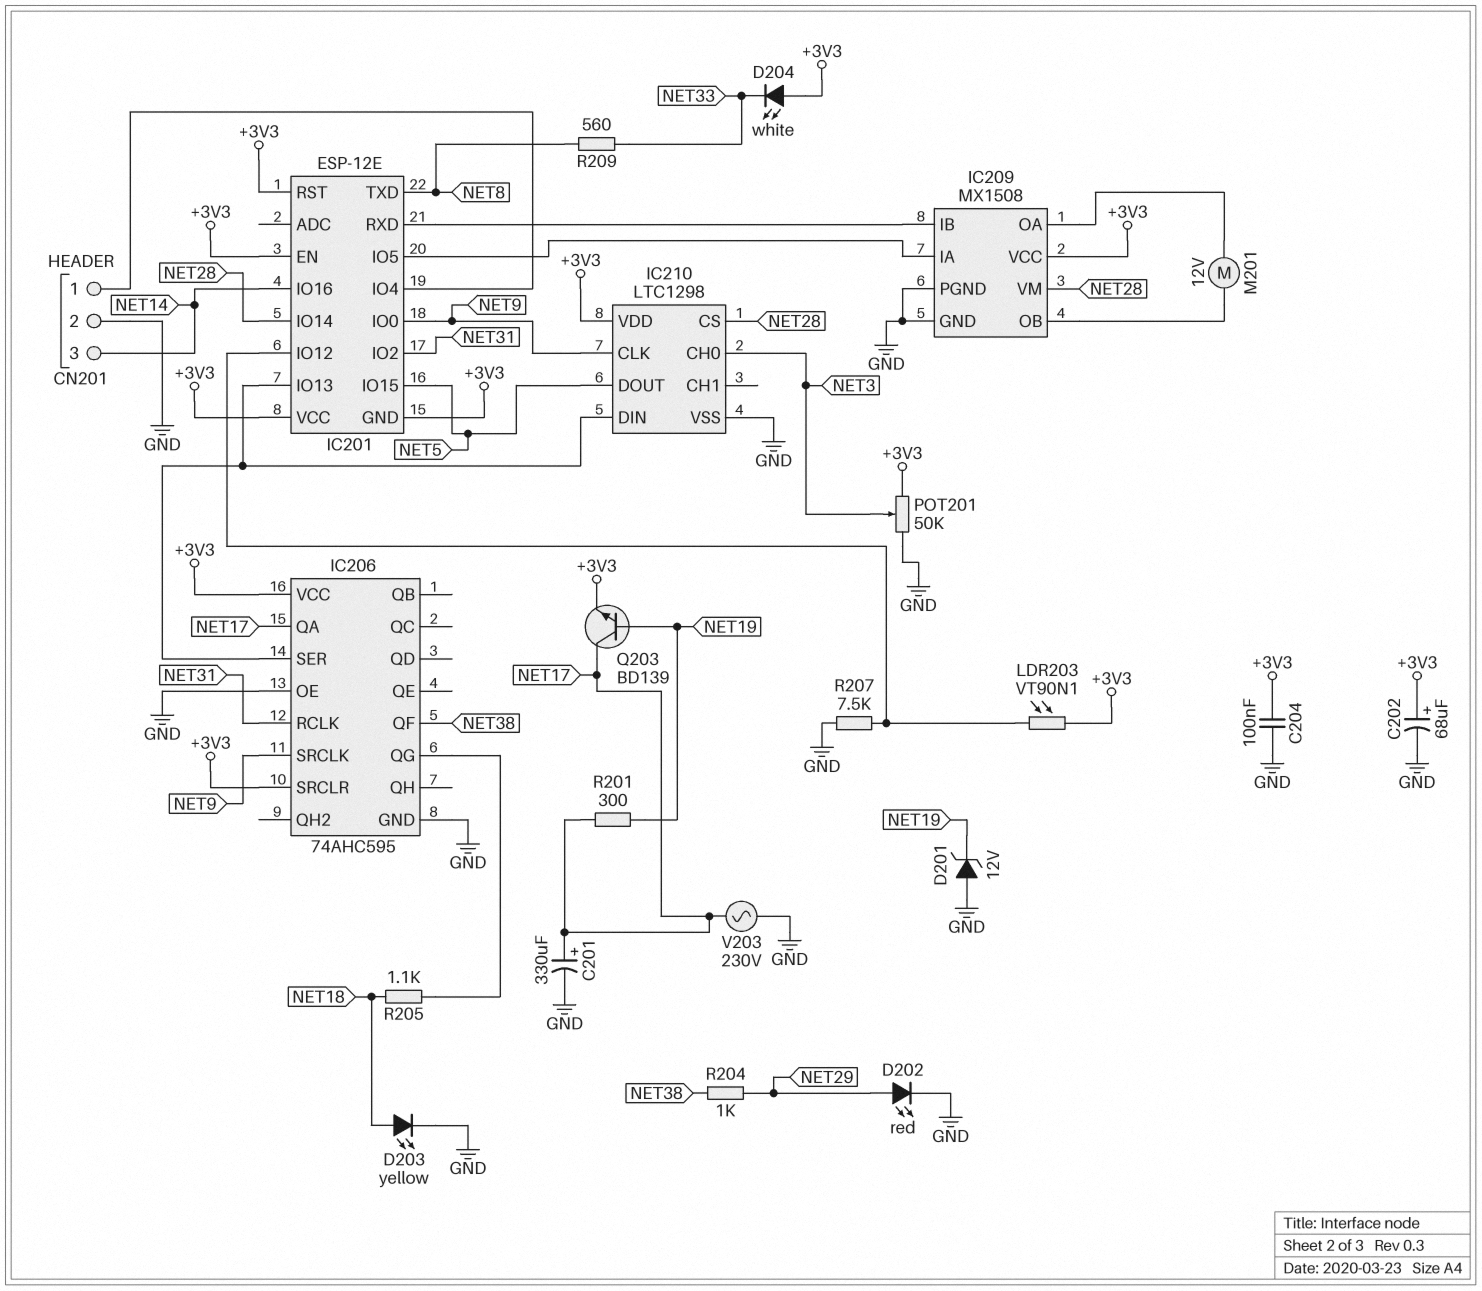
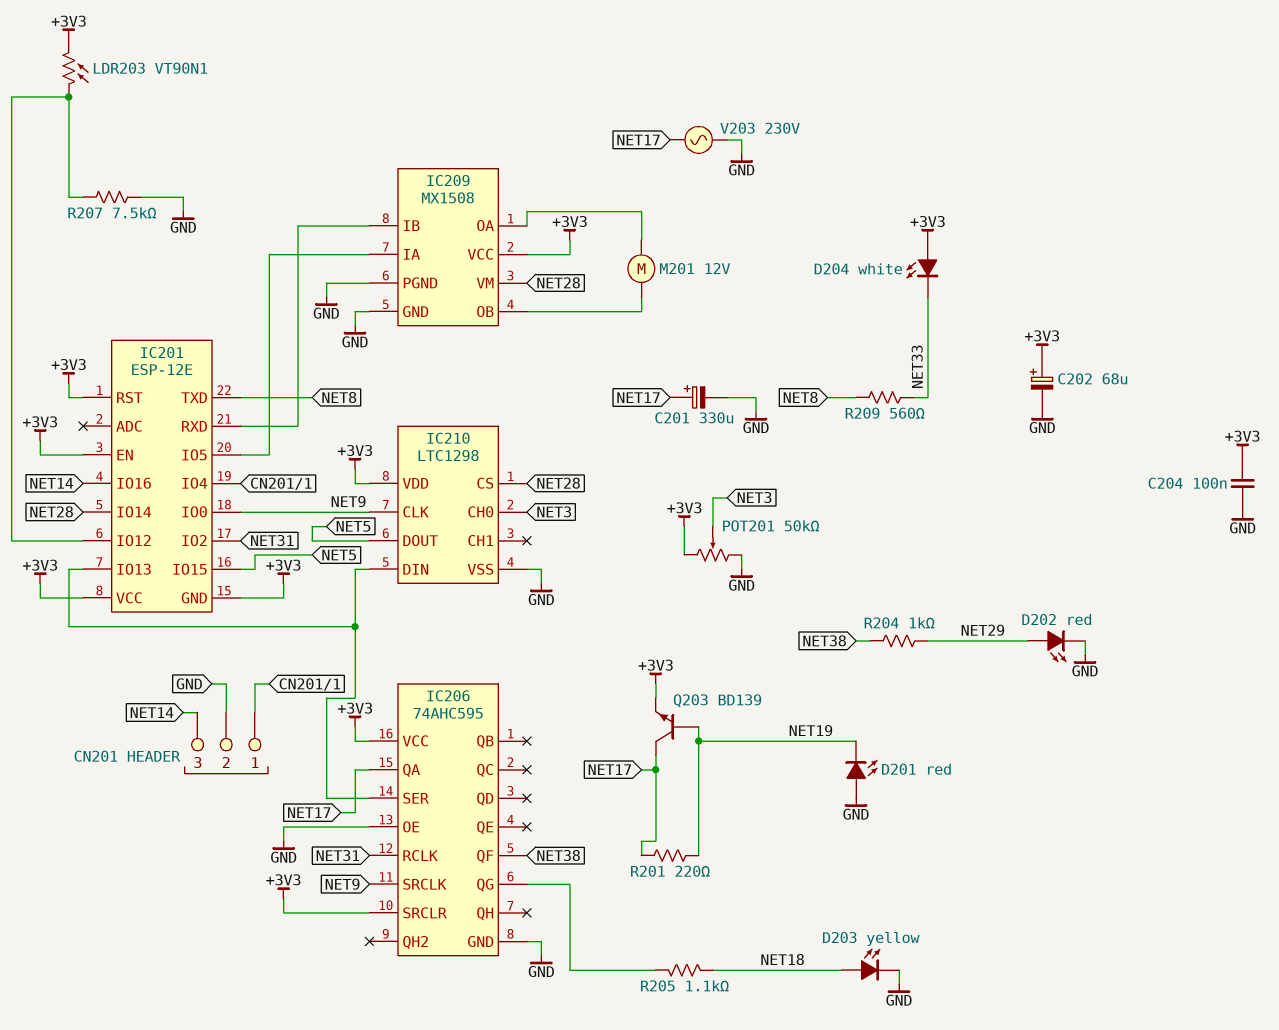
D201: zener 12V (A GND, K NET19) -> LED red (A GND, K NET19)
R201: 300 (NET17, NET19) -> 220 (NET17, NET19)

